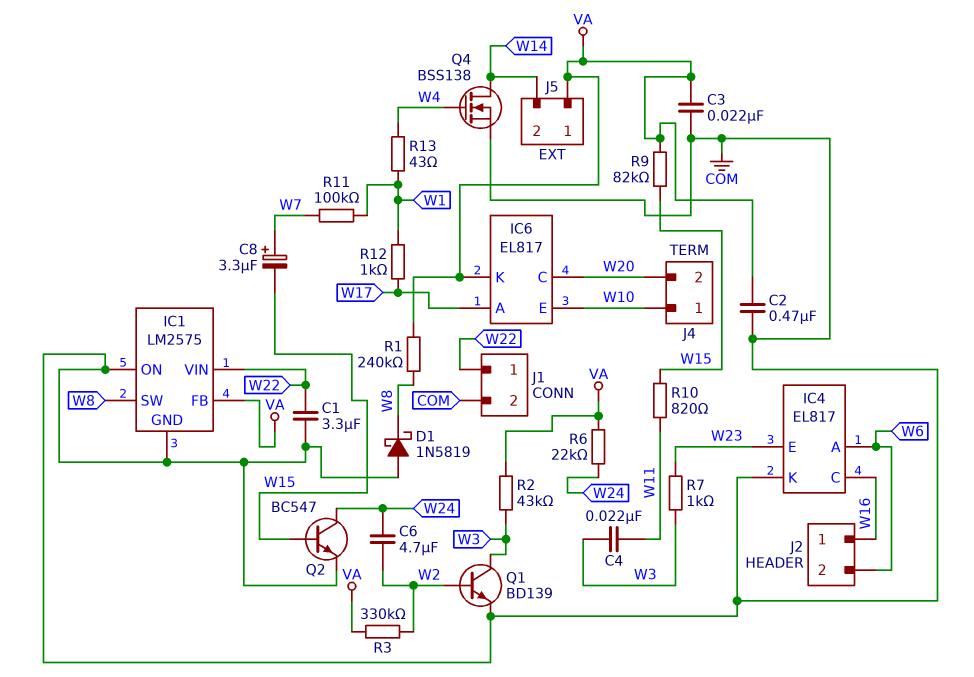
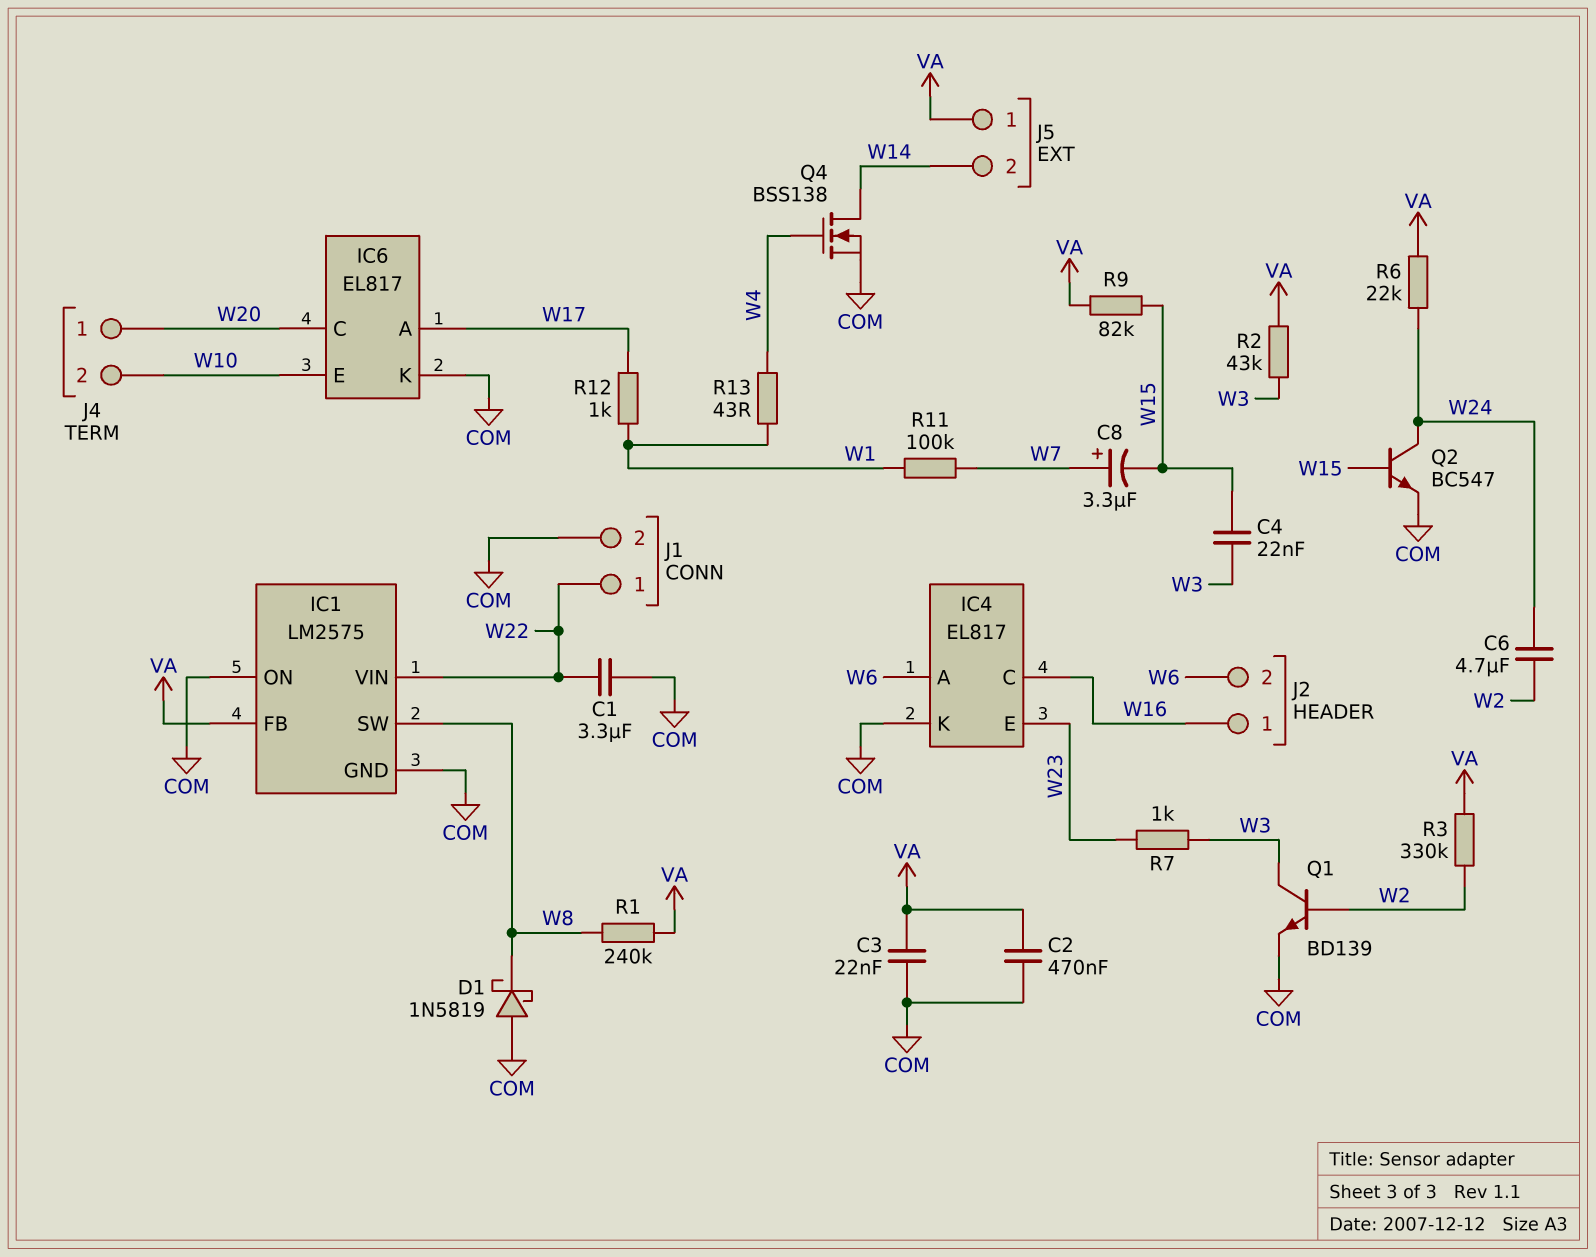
C4: 22nF (W3, W11) -> 22nF (W3, W15)
IC6 pin K: VA -> COM
J4 pin 1: W10 -> W20
J4 pin 2: W20 -> W10
R10: 820 (W11, W15) -> none

